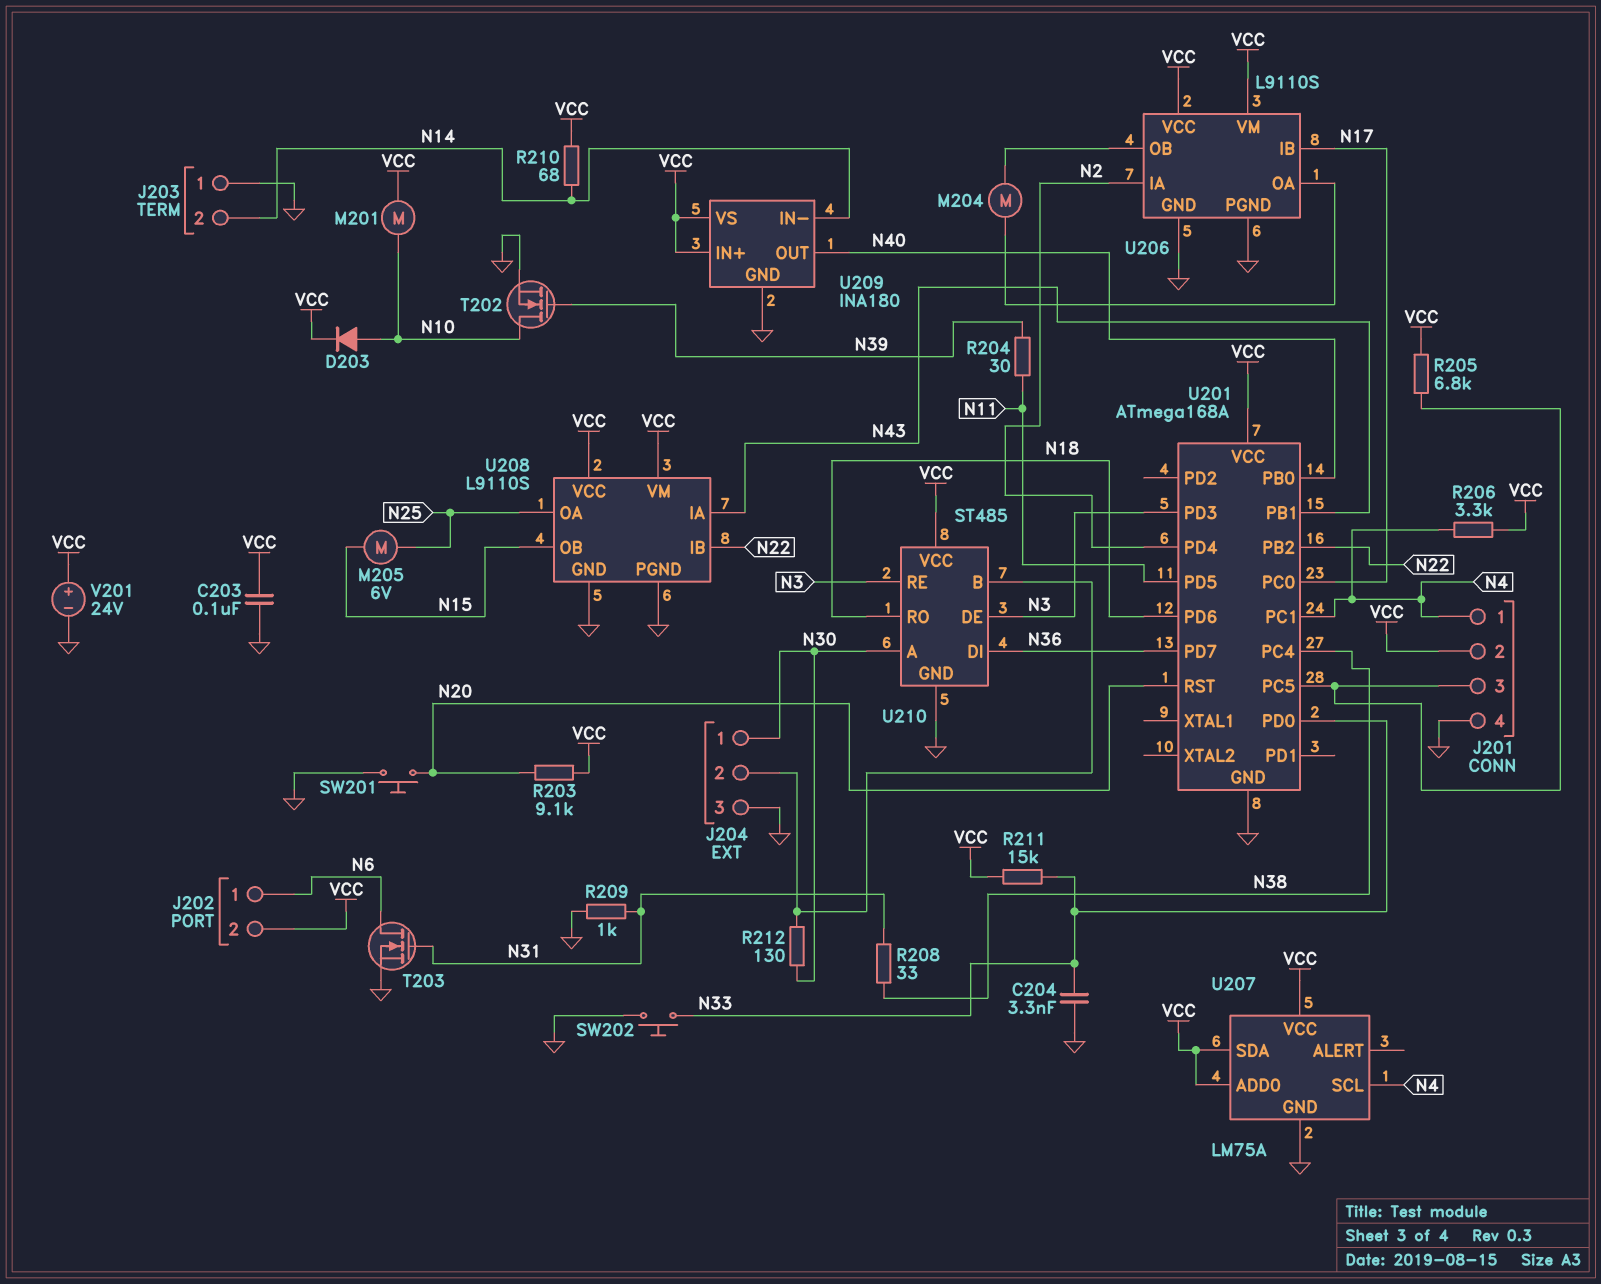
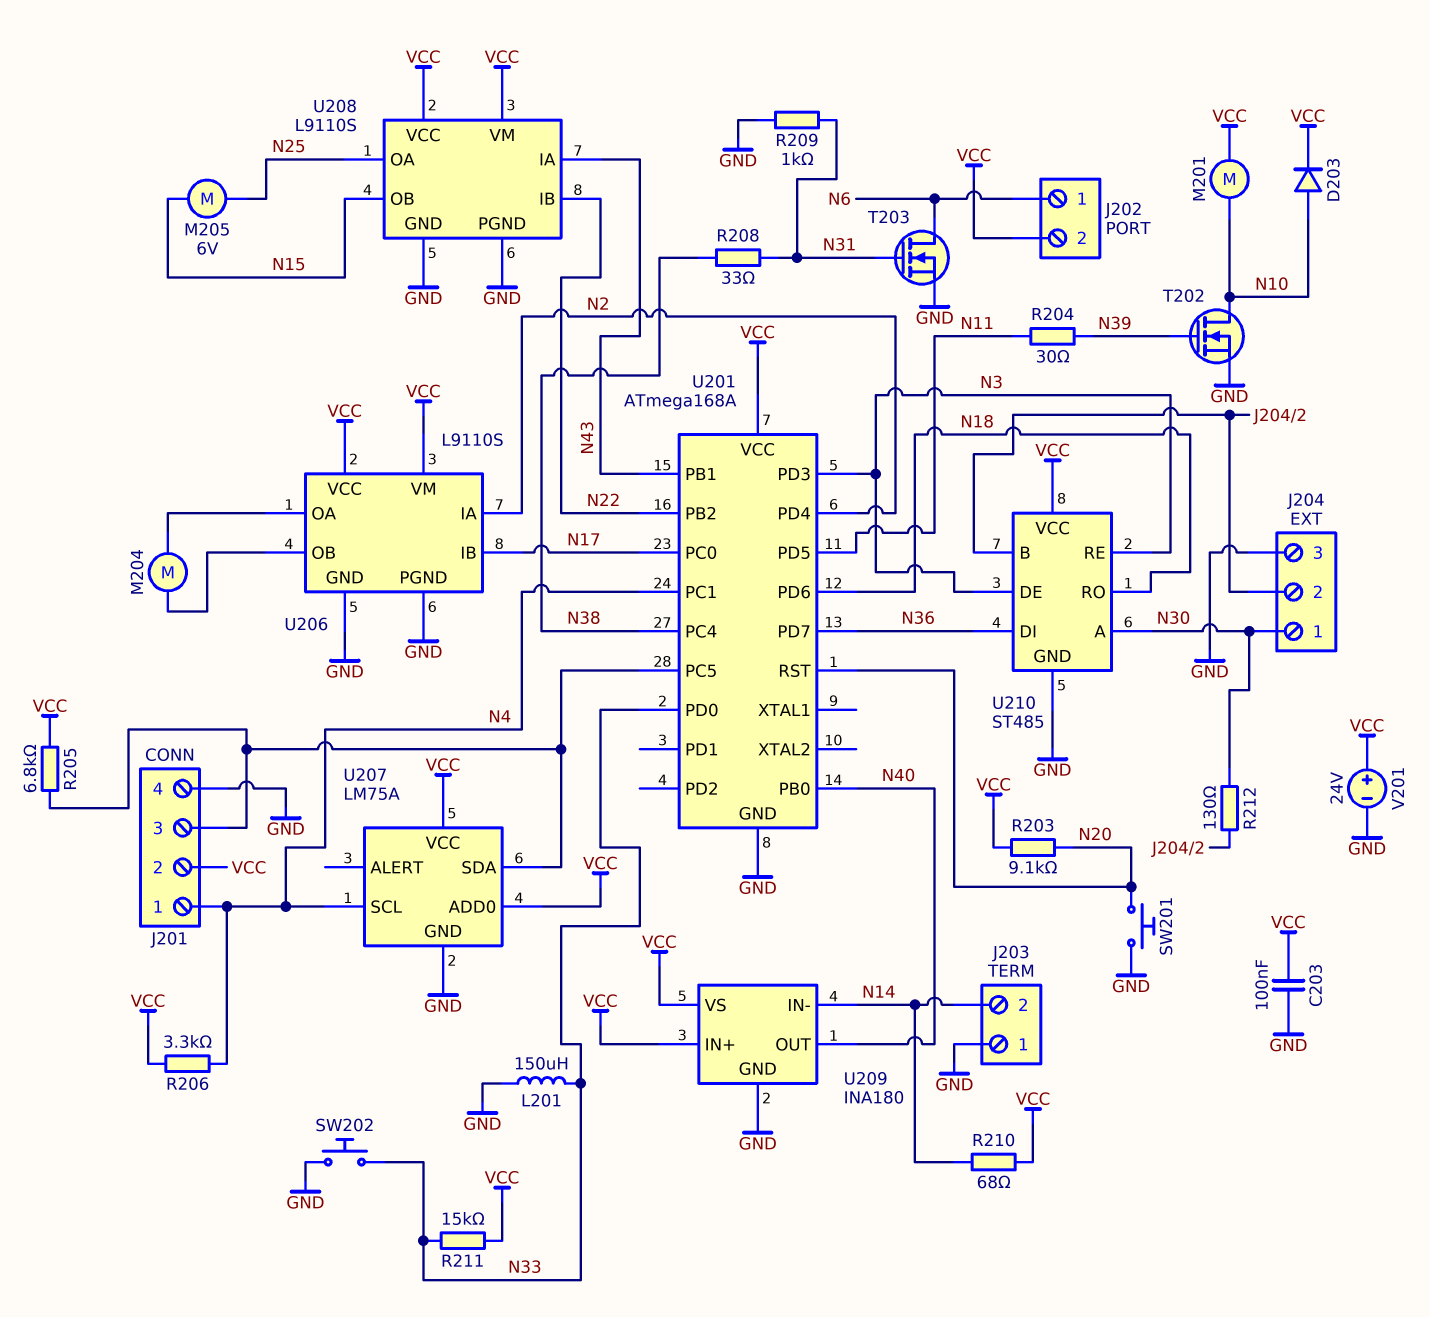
C204: 3.3nF (GND, N33) -> none
L201: none -> 150uH (GND, N33)
U207 pin SDA: VCC -> J201/3

